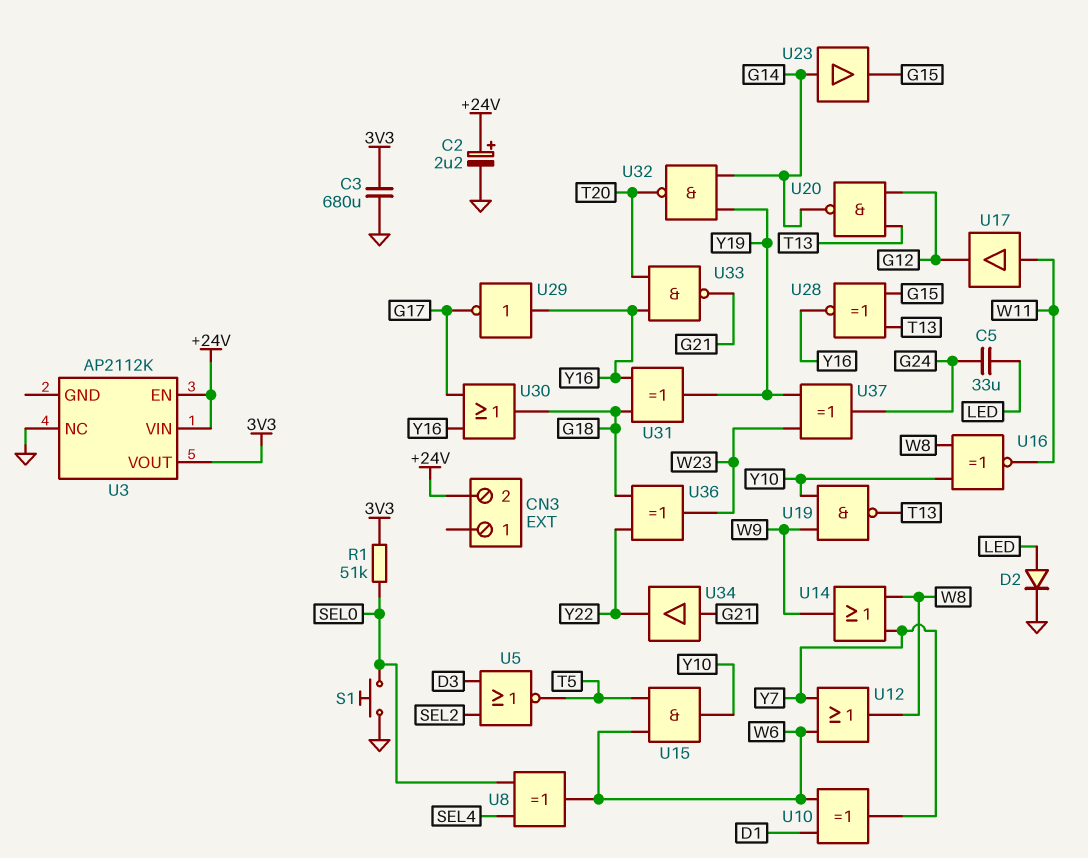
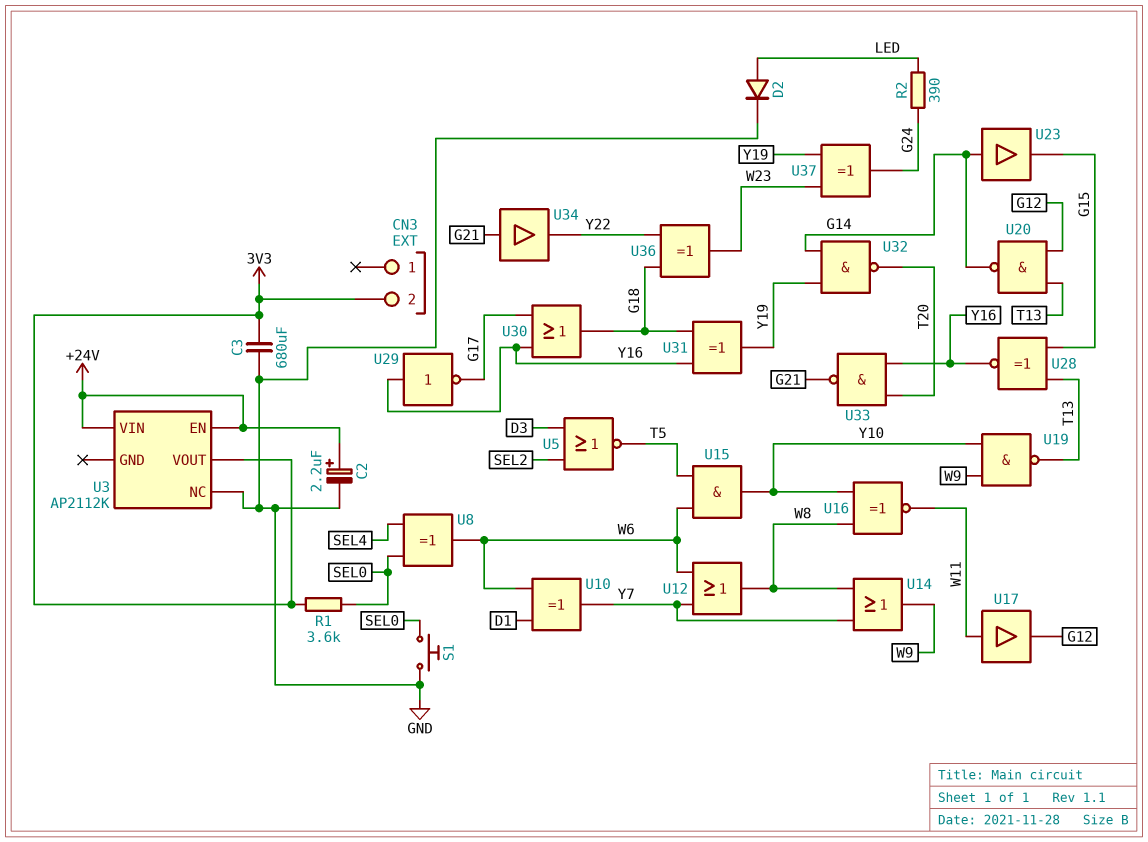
C5: 33uF (G24, LED) -> none
CN3 pin 2: +24V -> 3V3
R1: 51k (3V3, SEL0) -> 3.6k (3V3, SEL0)
R2: none -> 390 (G24, LED)

